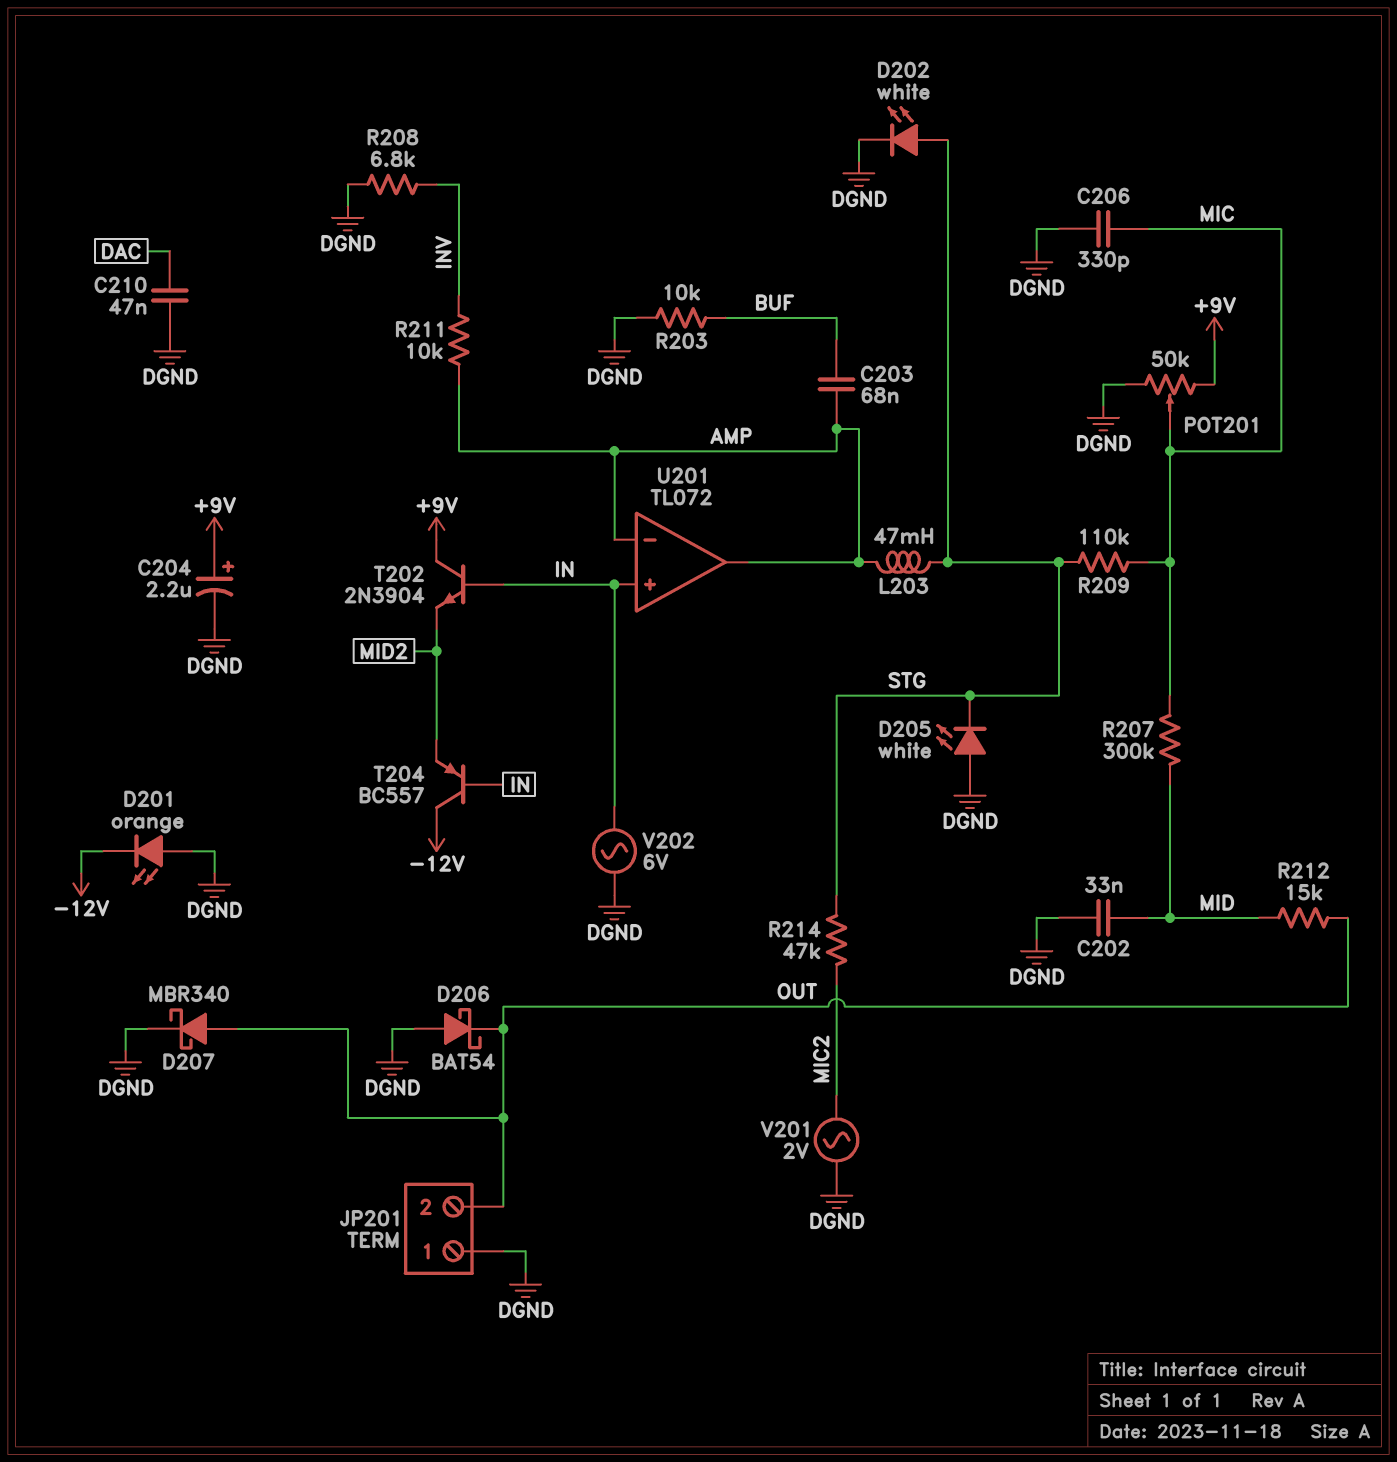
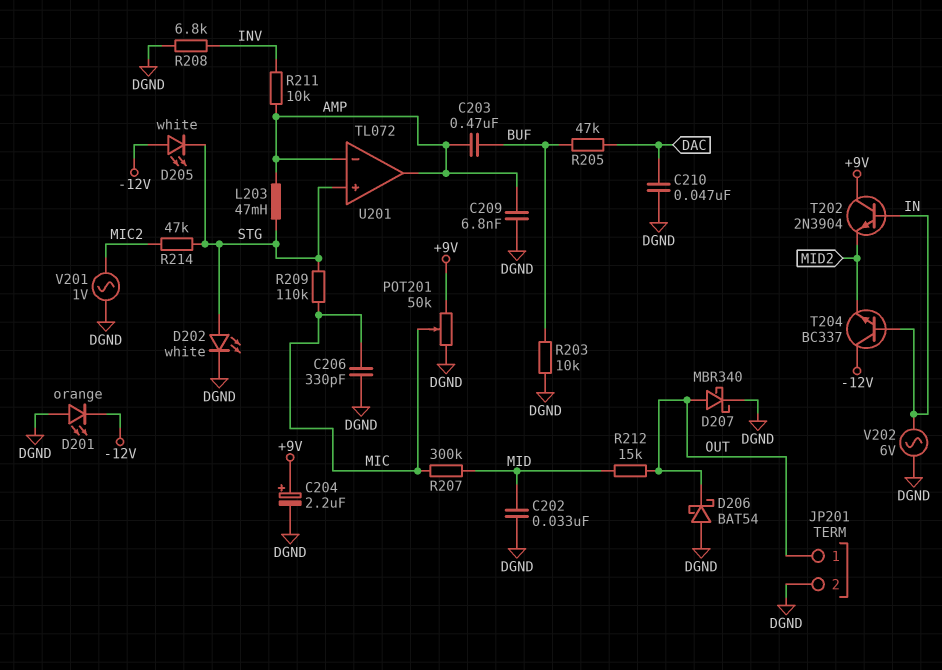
C203: 68nF (AMP, BUF) -> 470nF (AMP, BUF)
C209: none -> 6.8nF (AMP, DGND)
D205: LED white (A DGND, K STG) -> LED white (A -12V, K STG)
JP201 pin 1: DGND -> OUT
JP201 pin 2: OUT -> DGND
R205: none -> 47k (BUF, DAC)
T204: PNP BC557 (B IN, C -12V, E MID2) -> NPN BC337 (B IN, C -12V, E MID2)
U201 pin in+: IN -> STG
V201: AC 2V (DGND, MIC2) -> AC 1V (DGND, MIC2)

